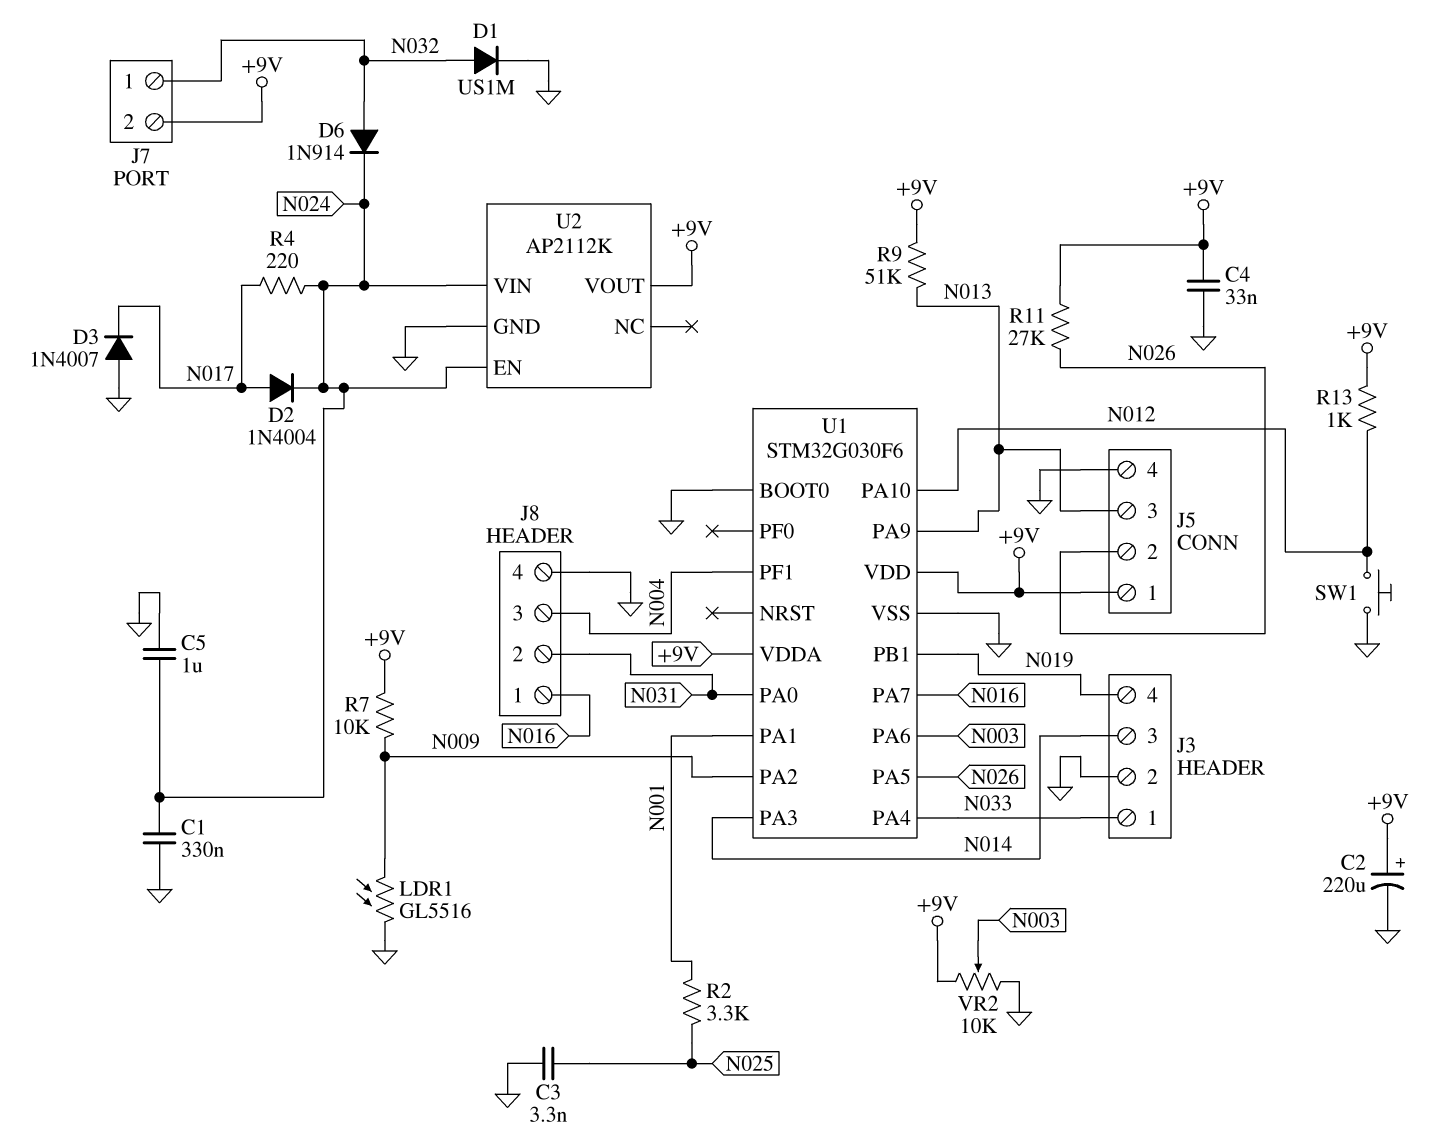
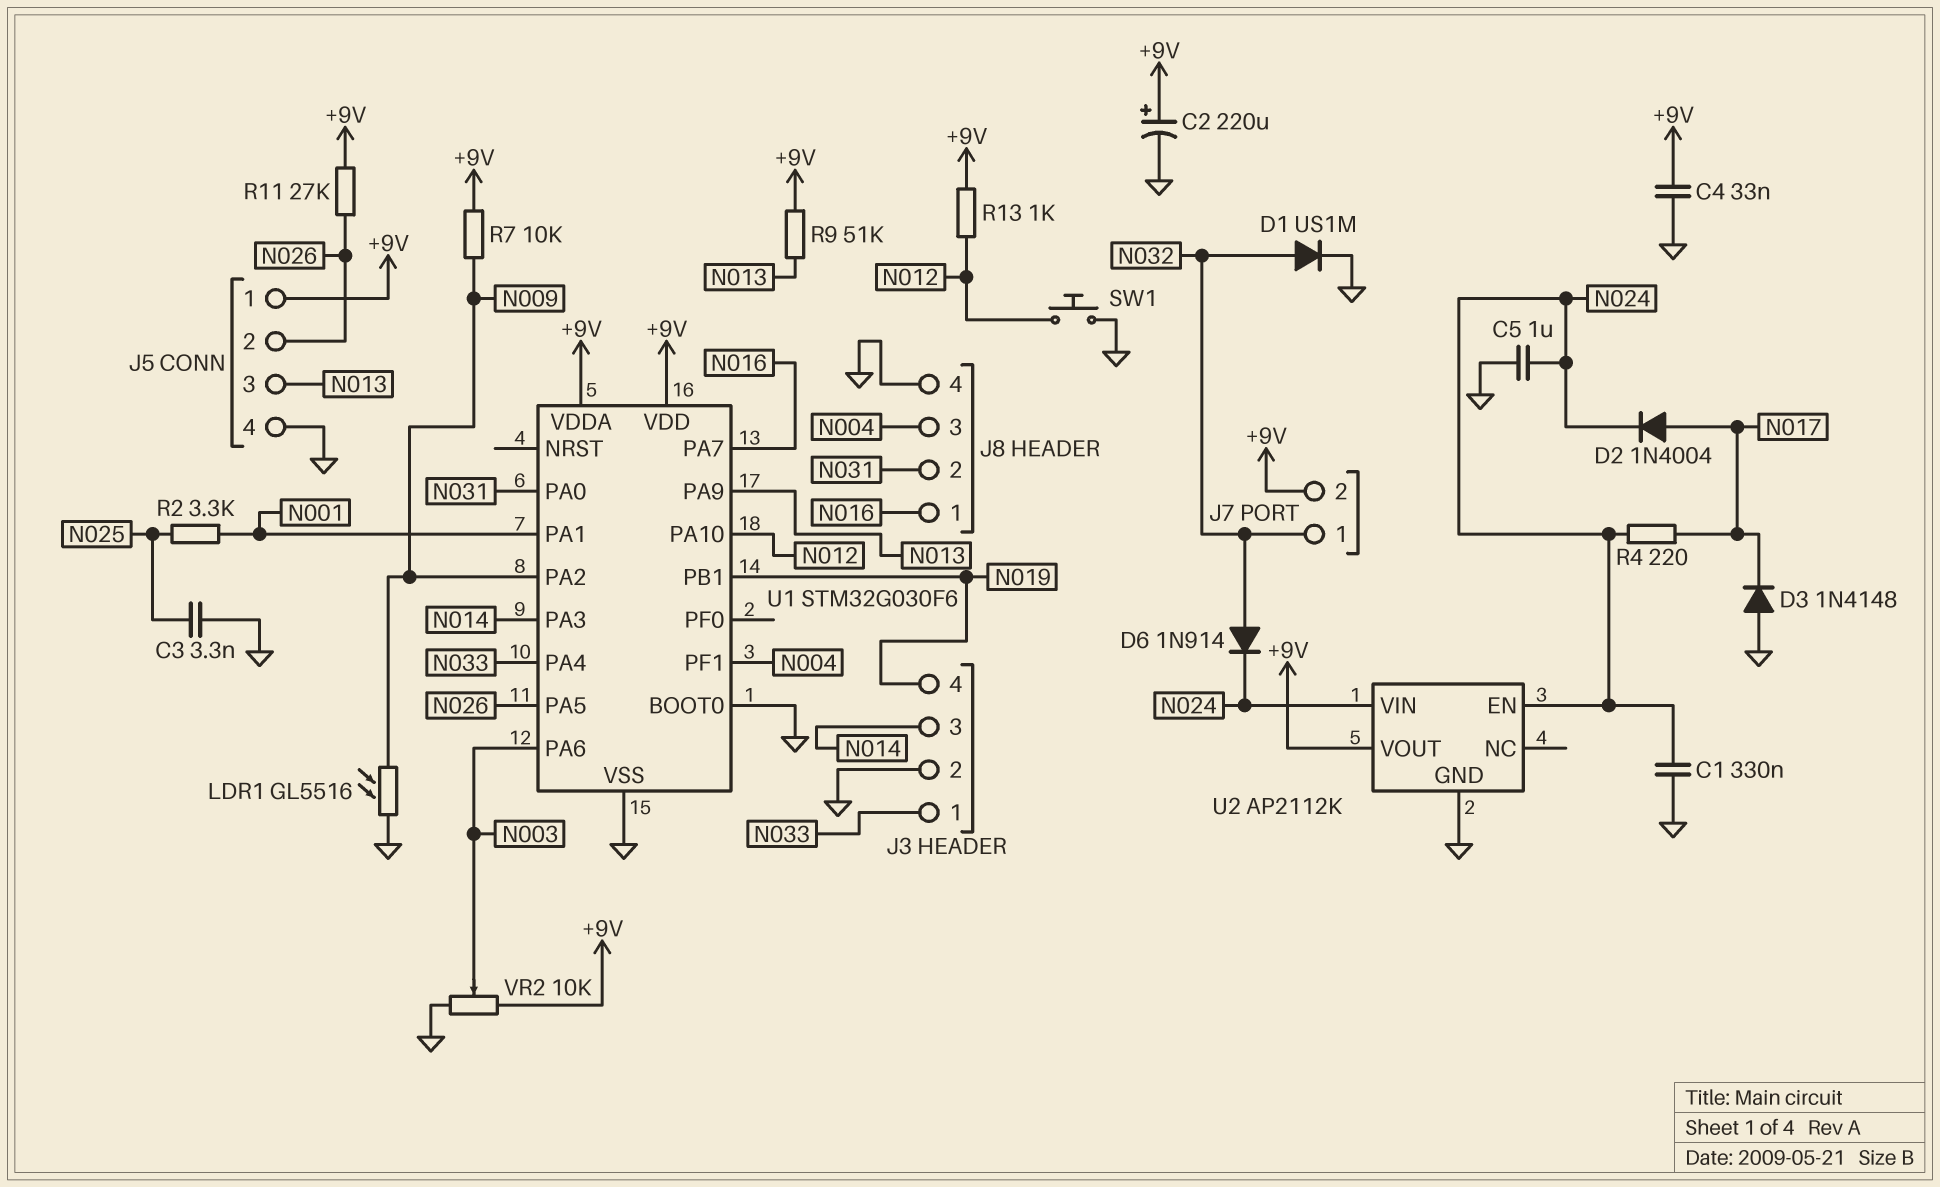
D3: diode 1N4007 (A GND, K N017) -> diode 1N4148 (A GND, K N017)

